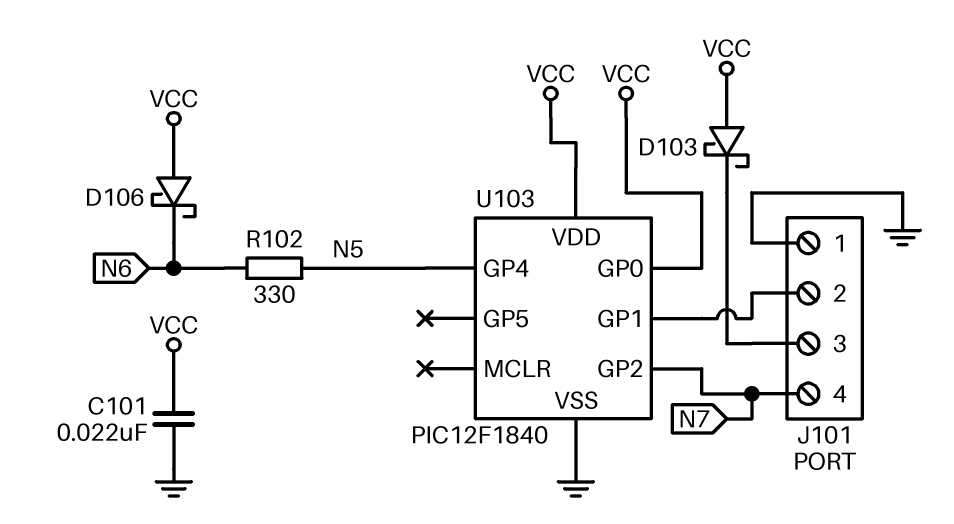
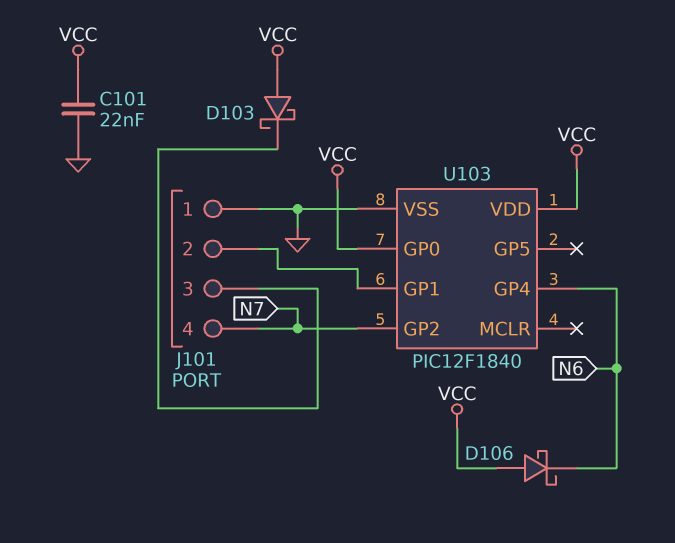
R102: 330 (N5, N6) -> none
U103 pin GP4: N5 -> N6

